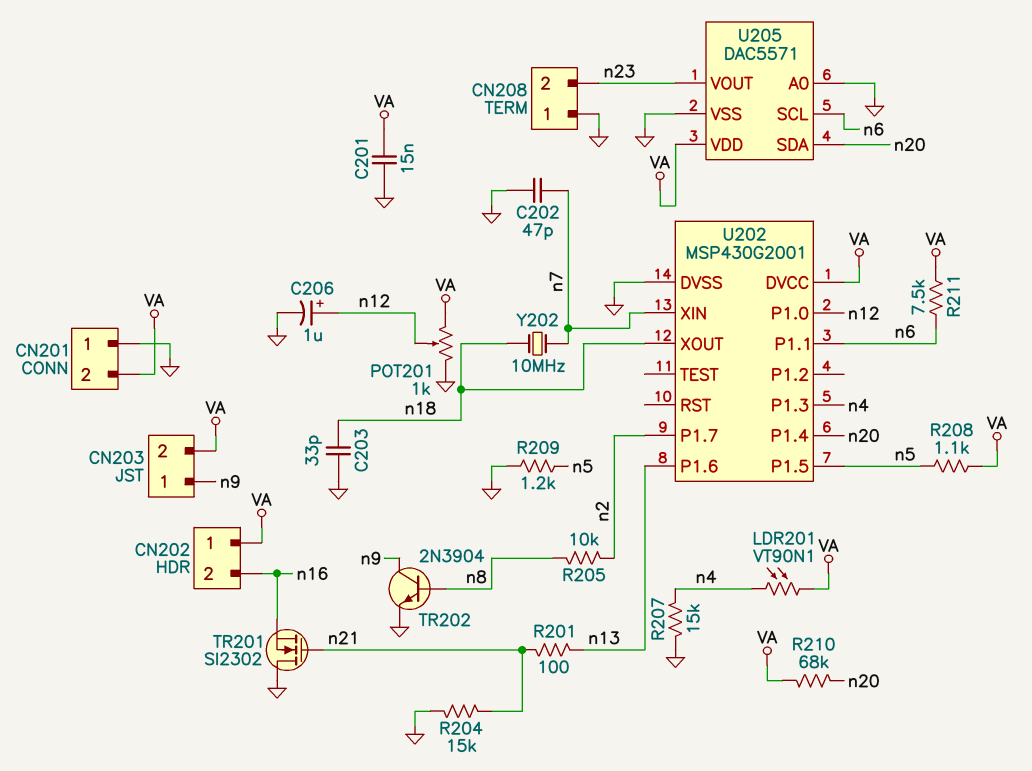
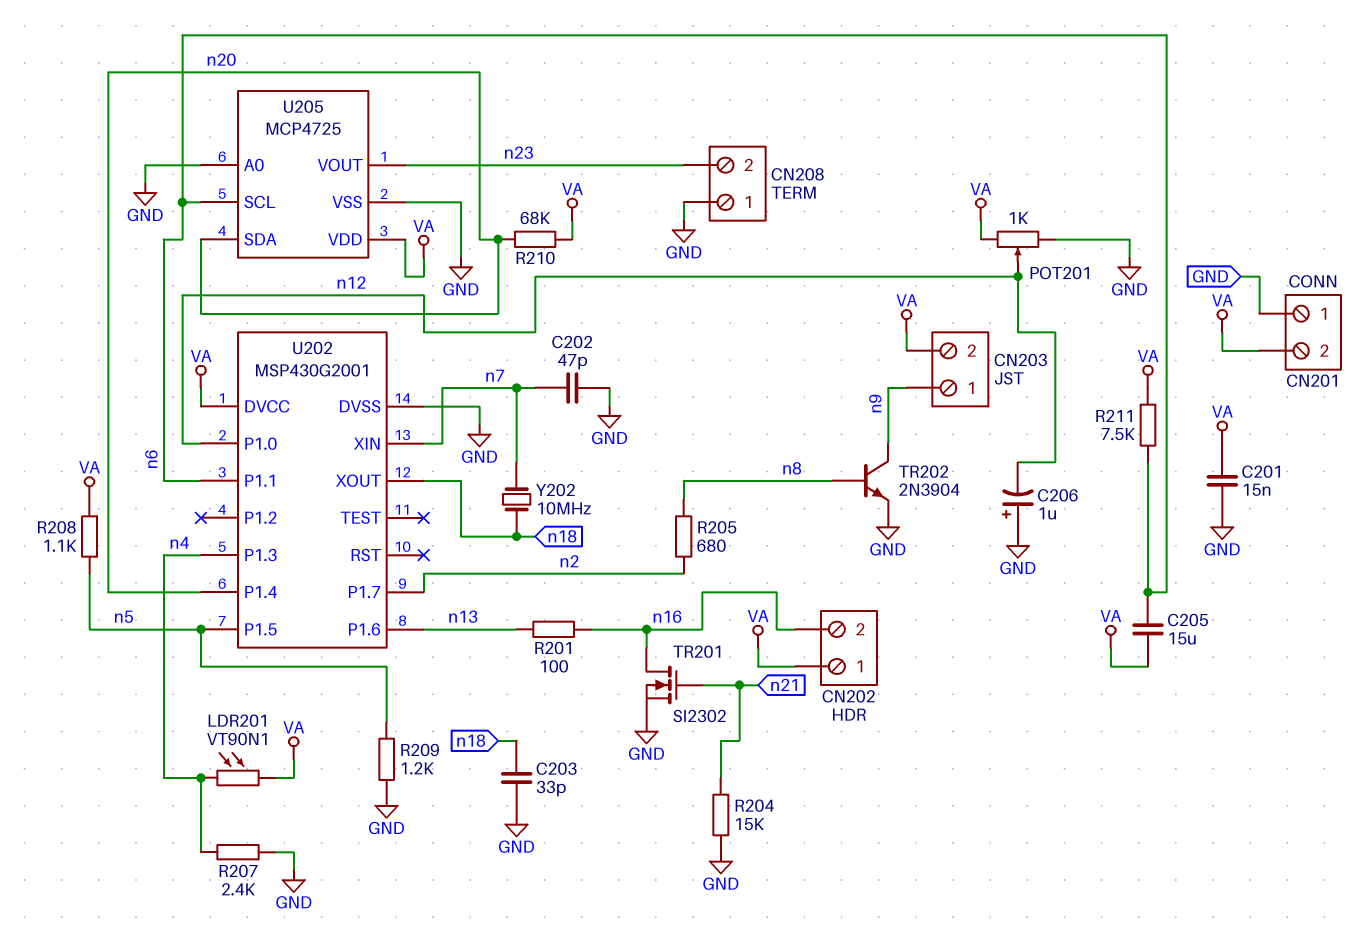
C205: none -> 15uF (VA, n6)
C206: 1uF (plus n12, minus GND) -> 1uF (plus GND, minus n12)
R201: 100 (n13, n21) -> 100 (n13, n16)
R205: 10k (n2, n8) -> 680 (n2, n8)
R207: 15k (GND, n4) -> 2.4k (GND, n4)
TR201: NMOS SI2302 (G n21, D GND, S n16) -> NMOS SI2302 (G n21, D n16, S GND)
U205: DAC5571 -> MCP4725

